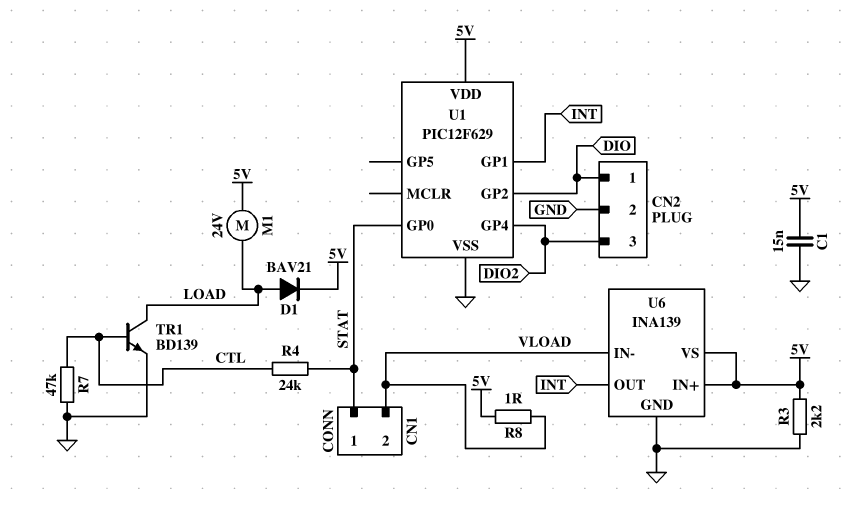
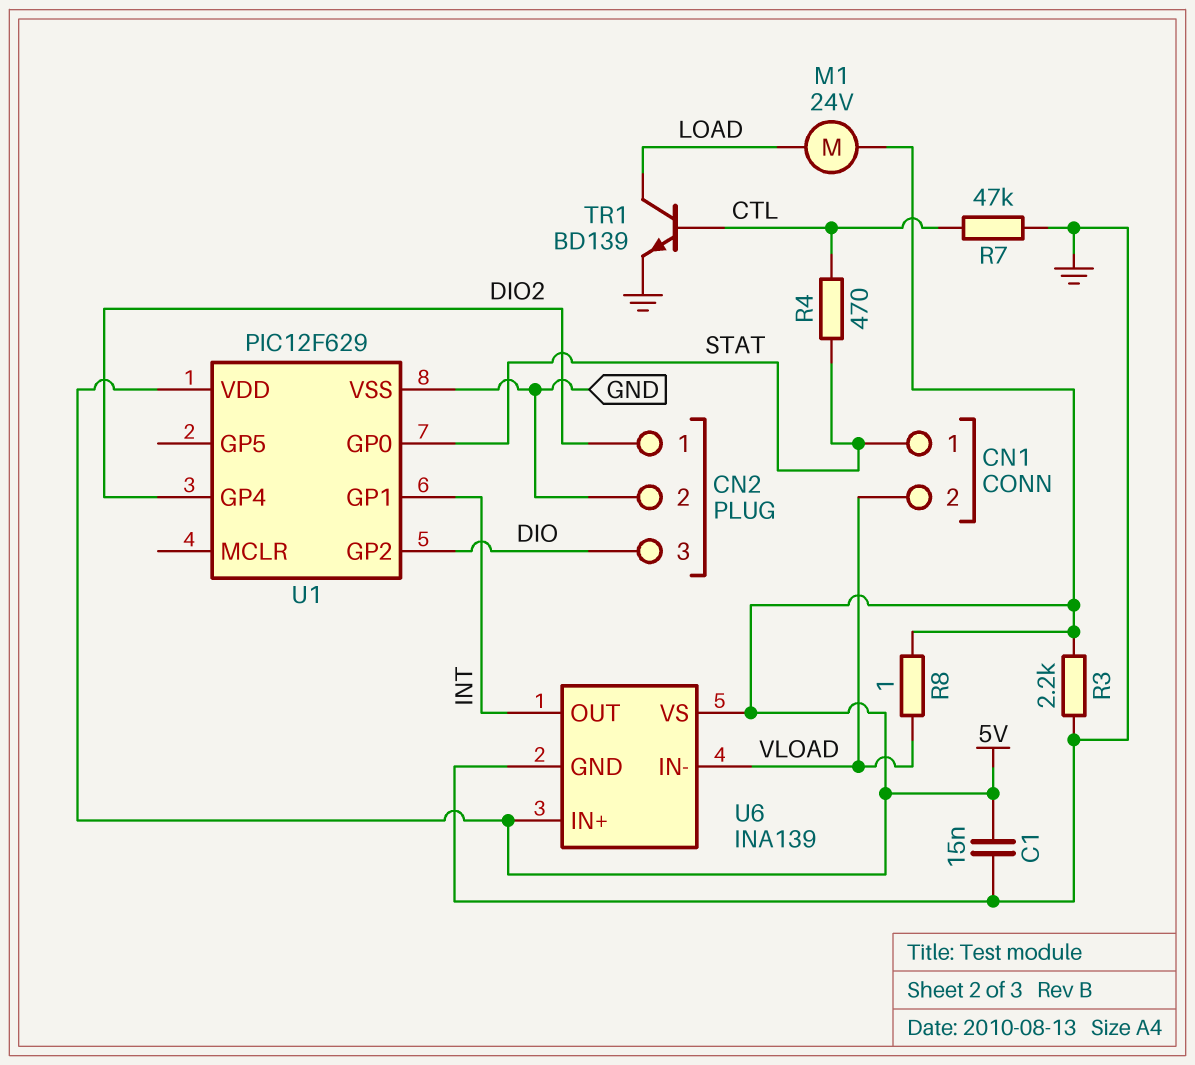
CN2 pin 1: DIO -> DIO2
CN2 pin 3: DIO2 -> DIO
D1: diode BAV21 (A LOAD, K 5V) -> none
R4: 24k (CTL, STAT) -> 470 (CTL, STAT)

